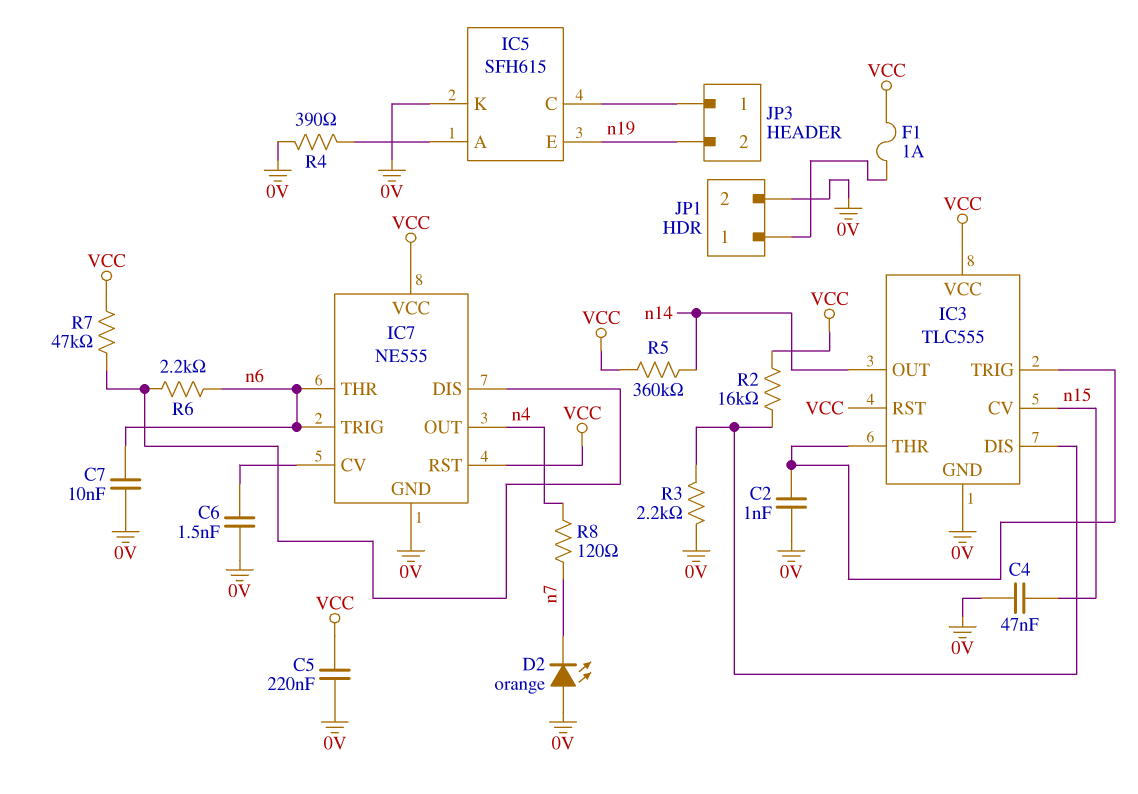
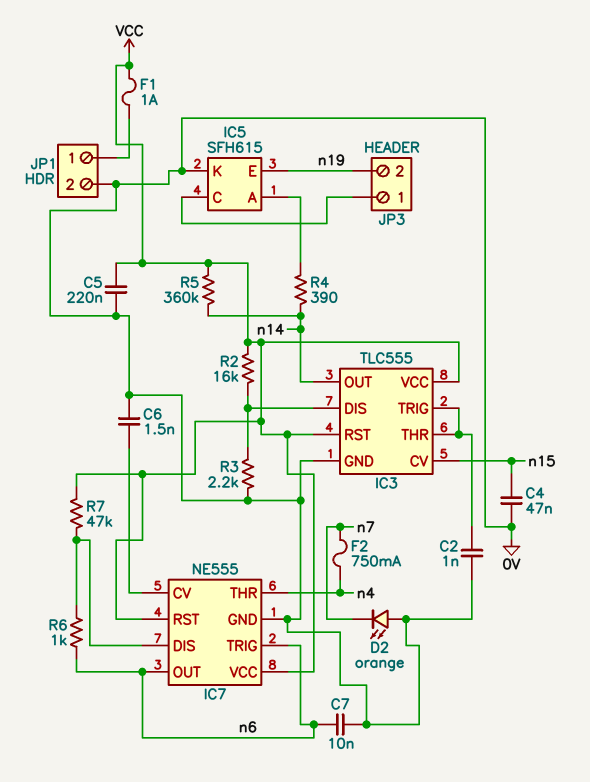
F2: none -> 750mA (n4, n7)
IC7 pin OUT: n4 -> n6
IC7 pin THR: n6 -> n4
R4: 390 (0V, IC5/A) -> 390 (IC5/A, n14)
R6: 2.2k (IC7/DIS, n6) -> 1k (IC7/DIS, n6)
R8: 120 (n4, n7) -> none

